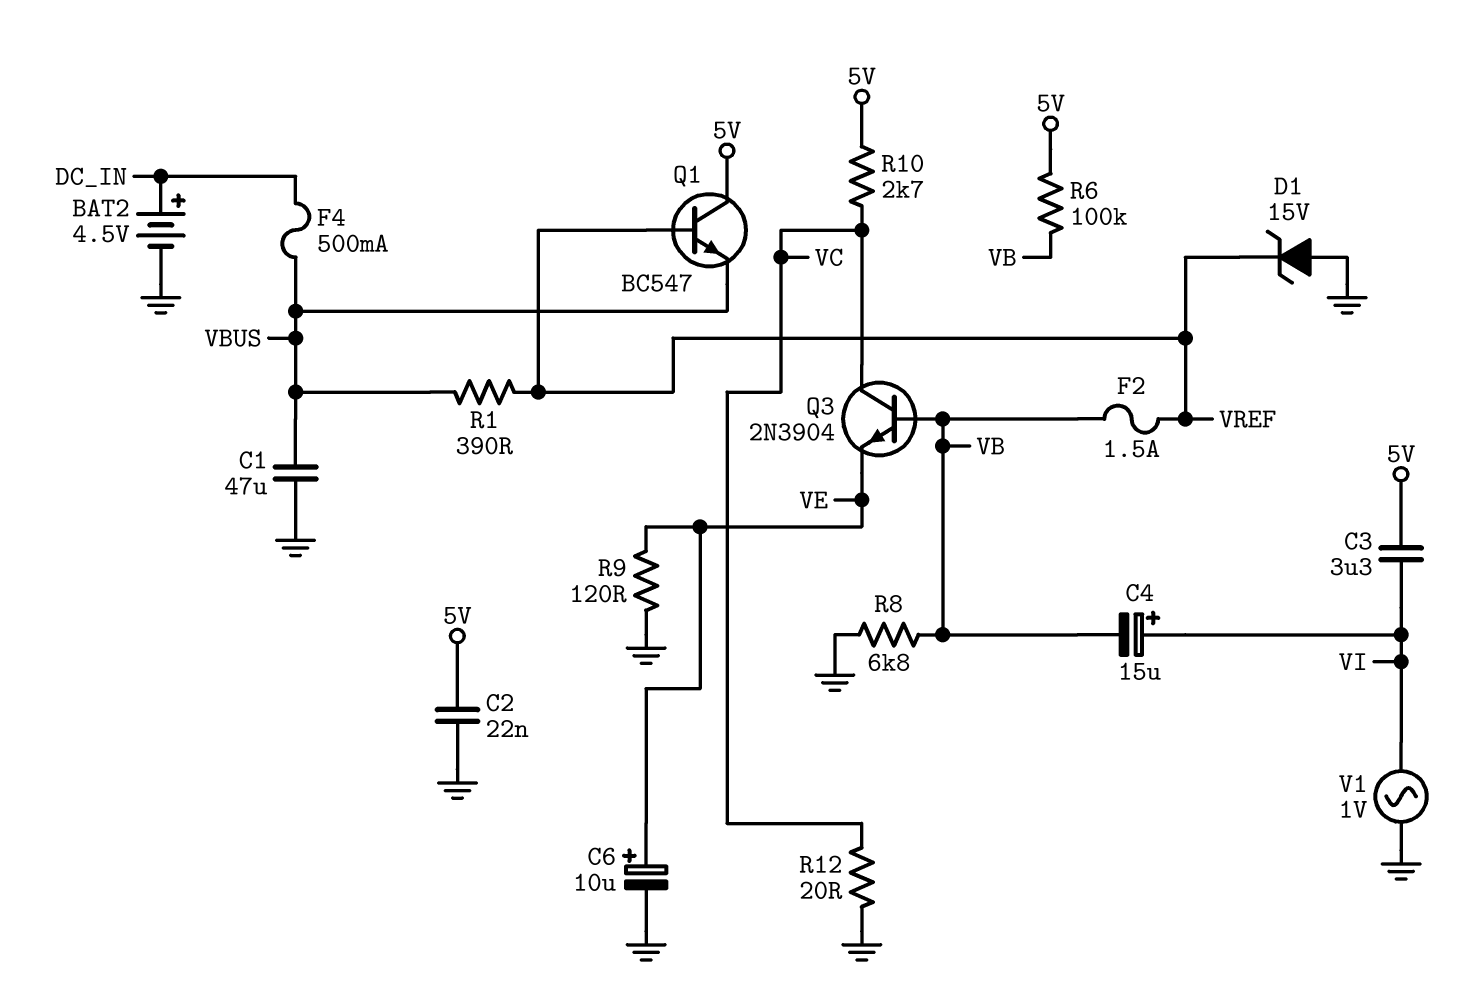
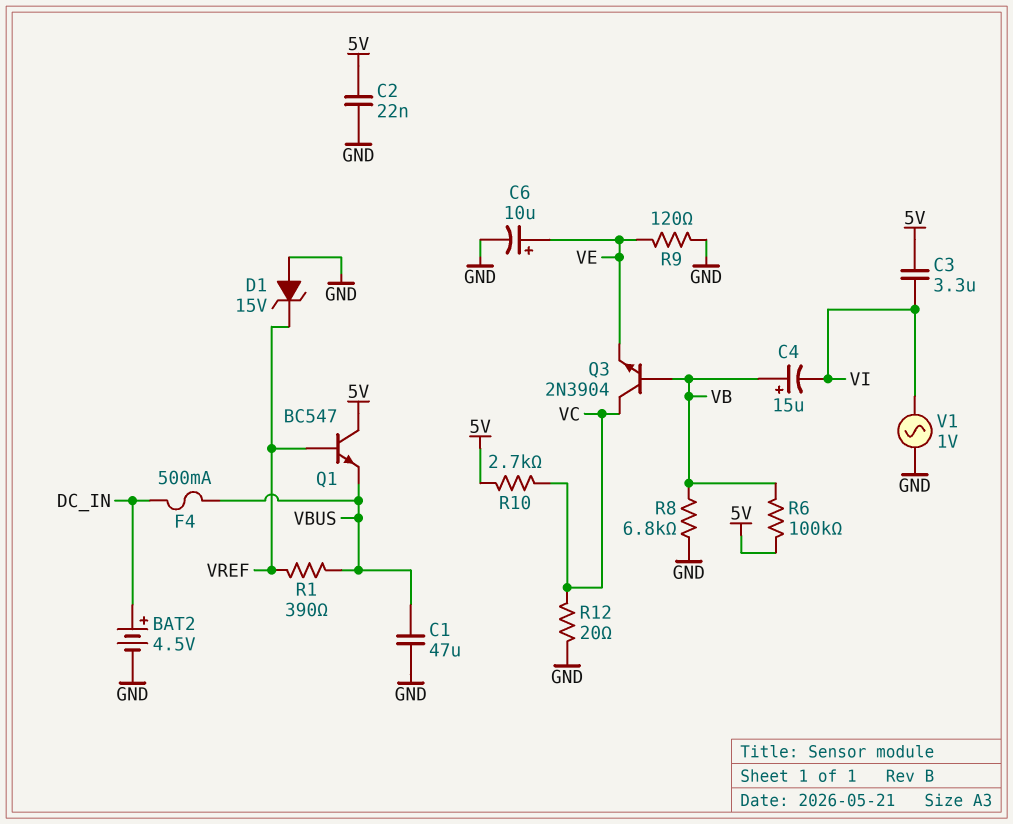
C4: 15uF (plus VI, minus VB) -> 15uF (plus VB, minus VI)
F2: 1.5A (VB, VREF) -> none

